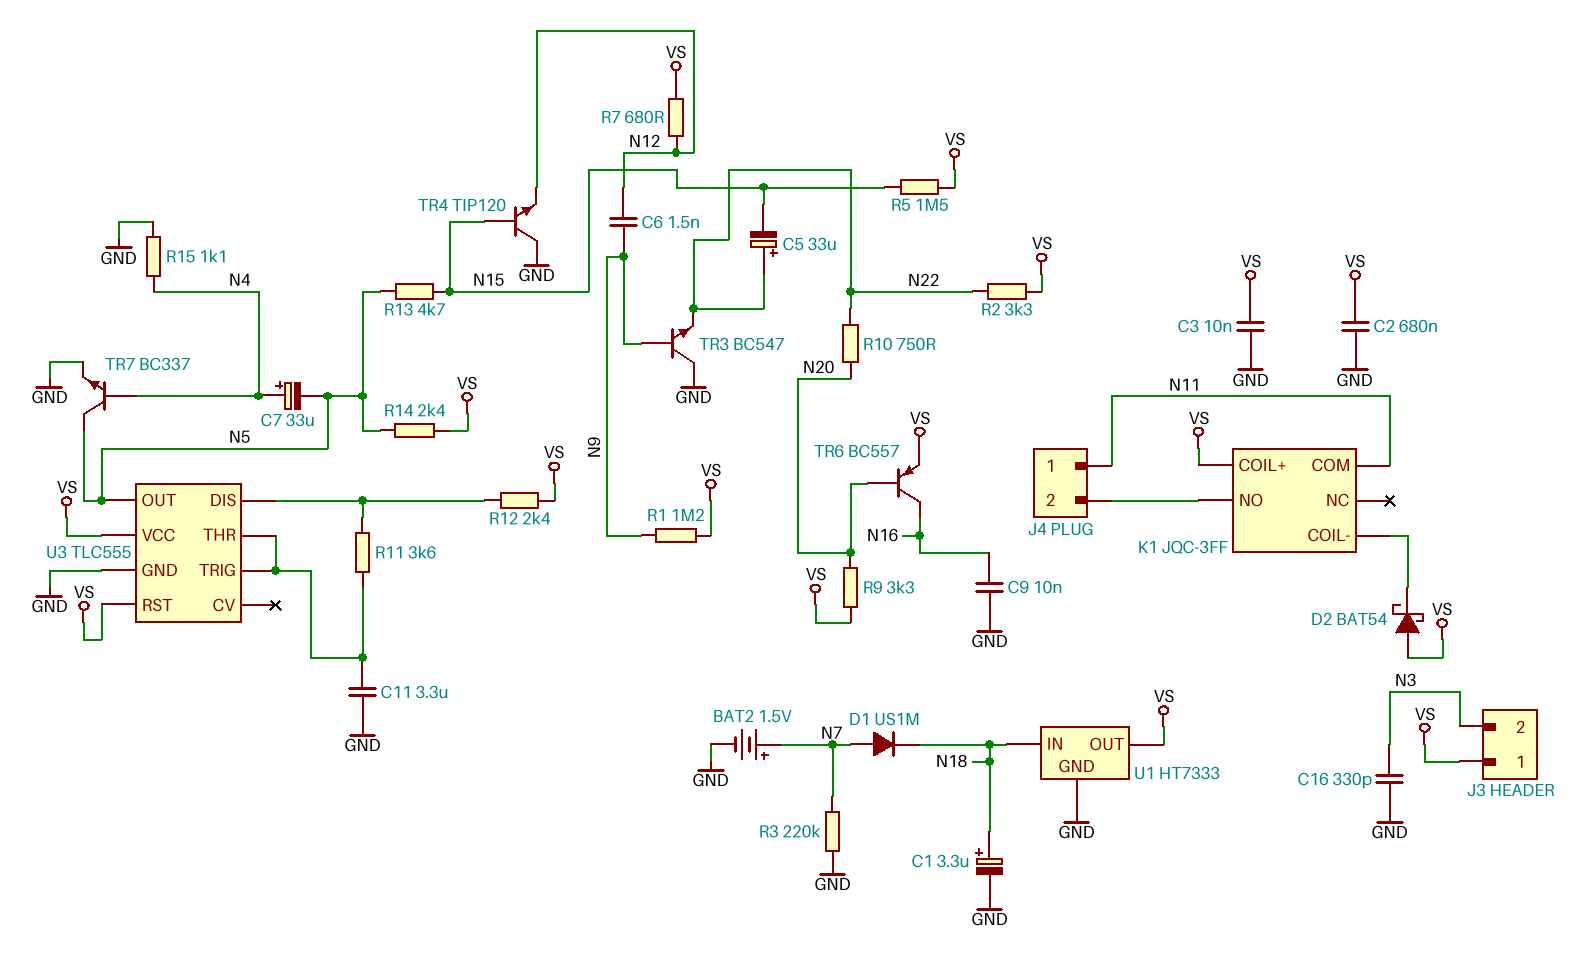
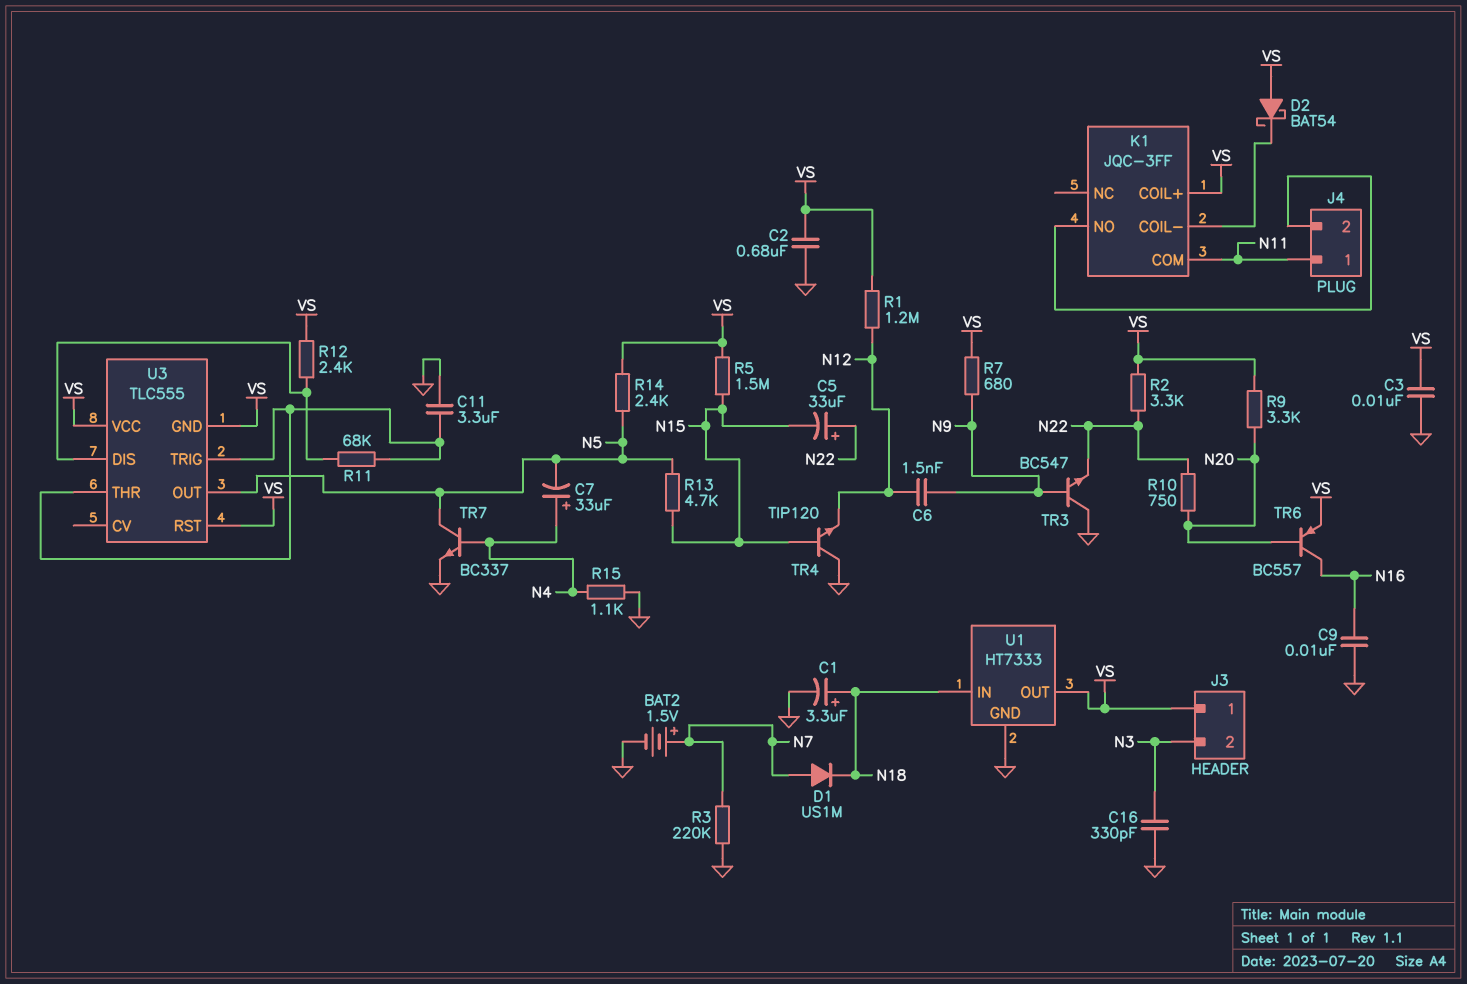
R1: 1.2M (N9, VS) -> 1.2M (N12, VS)
R7: 680 (N12, VS) -> 680 (N9, VS)
R11: 3.6k (U3/DIS, U3/THR) -> 68k (U3/DIS, U3/THR)
U3 pin GND: GND -> VS

